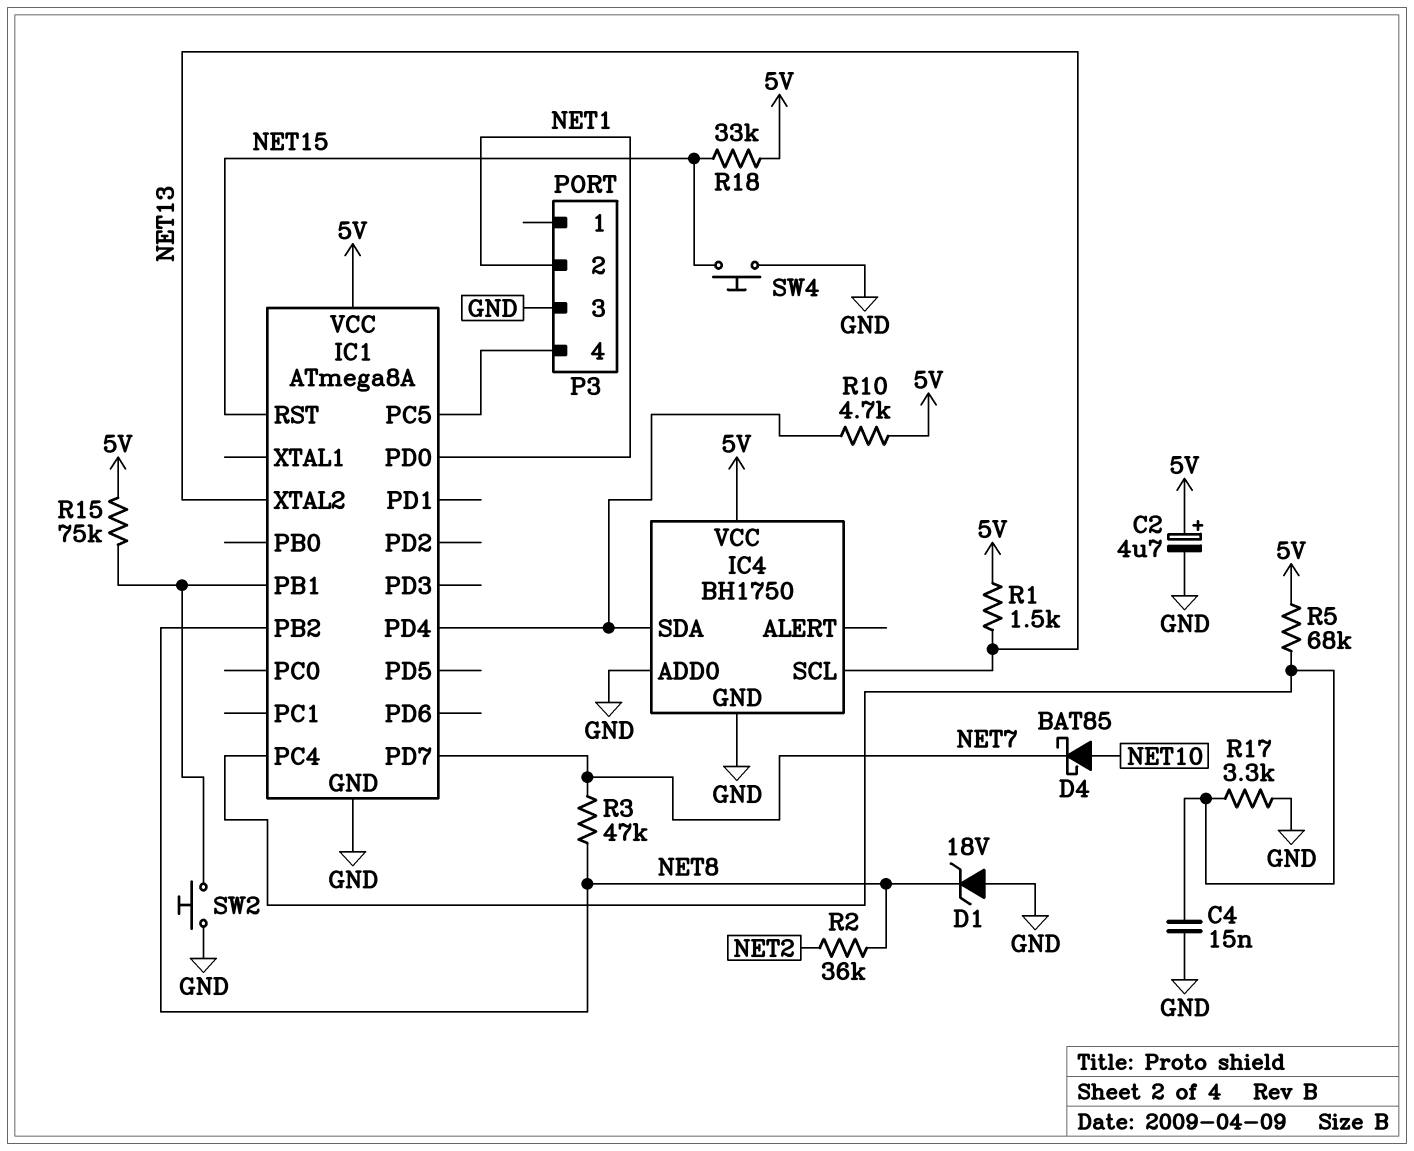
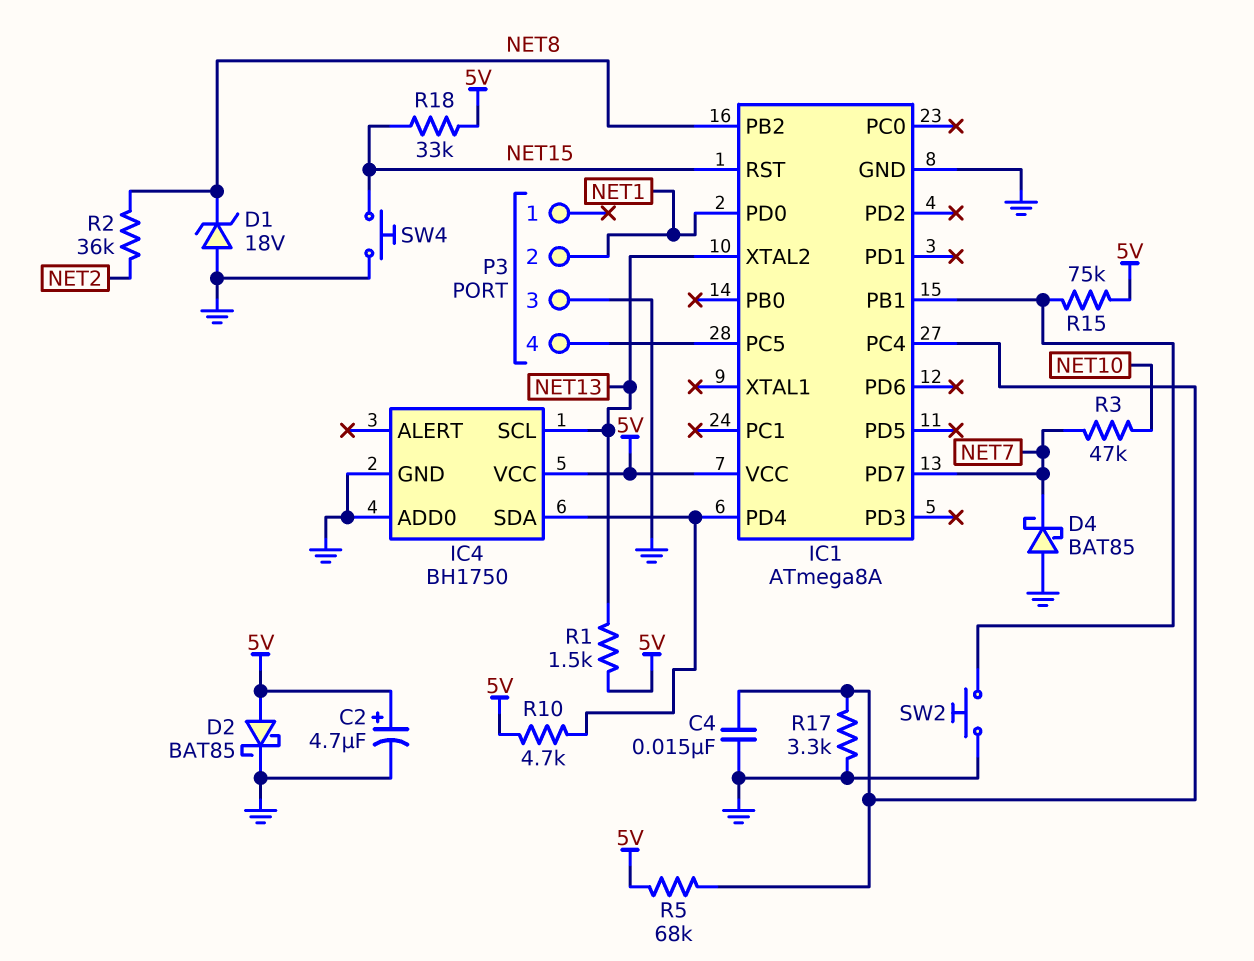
D2: none -> schottky BAT85 (A 5V, K GND)
D4: schottky BAT85 (A NET10, K NET7) -> schottky BAT85 (A GND, K NET7)
R3: 47k (NET7, NET8) -> 47k (NET7, NET10)

